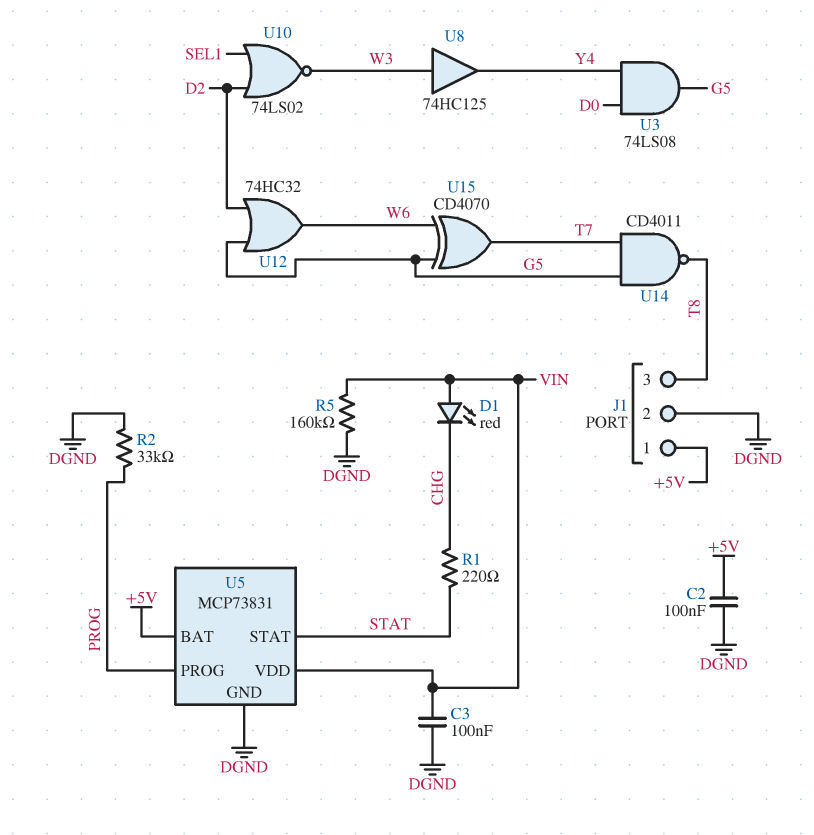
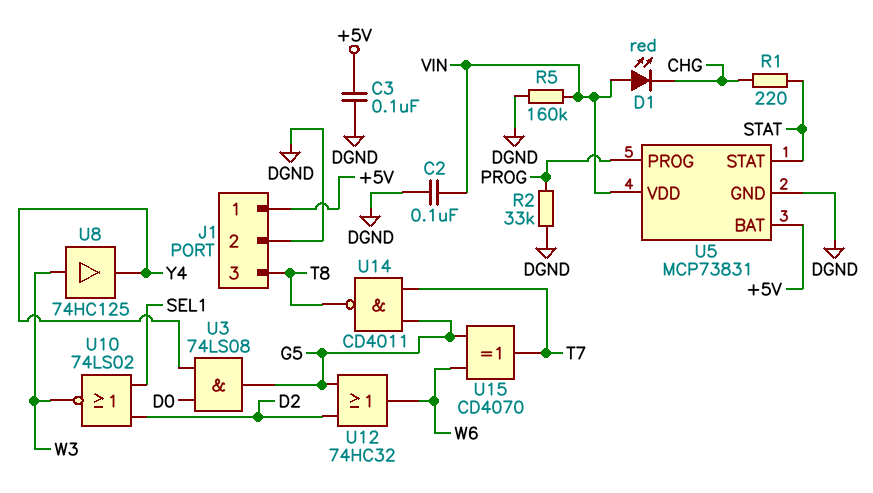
C2: 100nF (+5V, DGND) -> 100nF (DGND, VIN)
C3: 100nF (DGND, VIN) -> 100nF (+5V, DGND)

